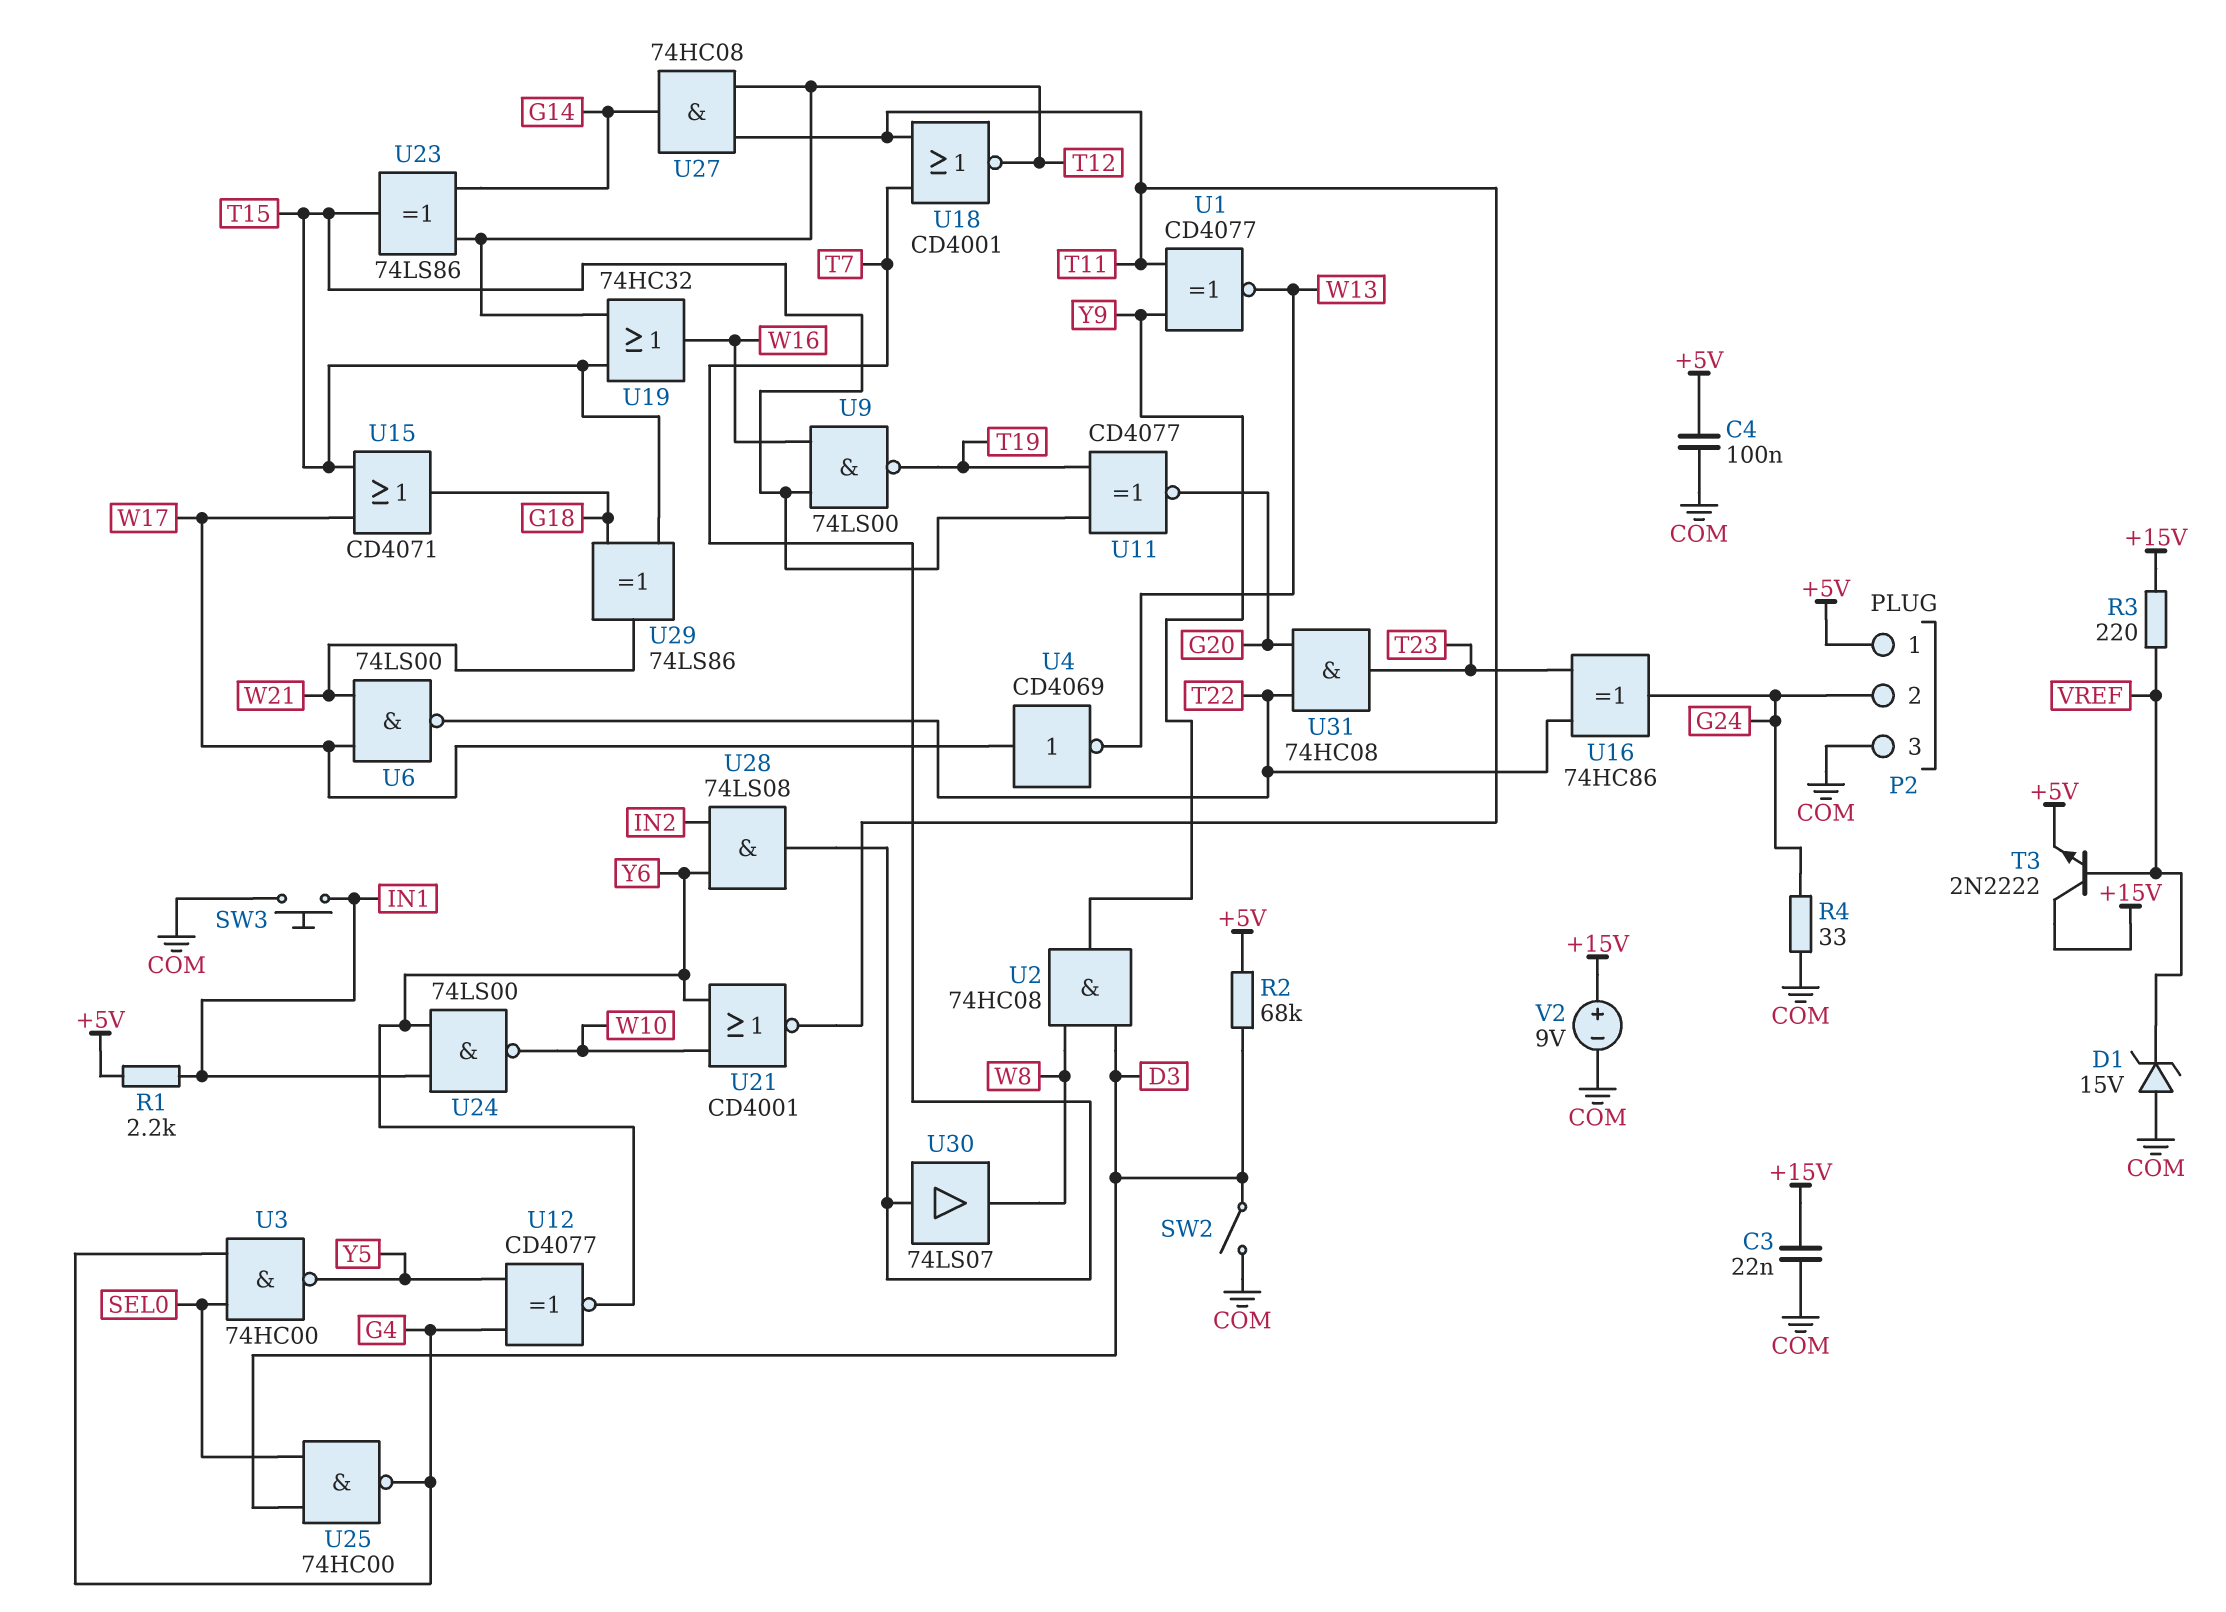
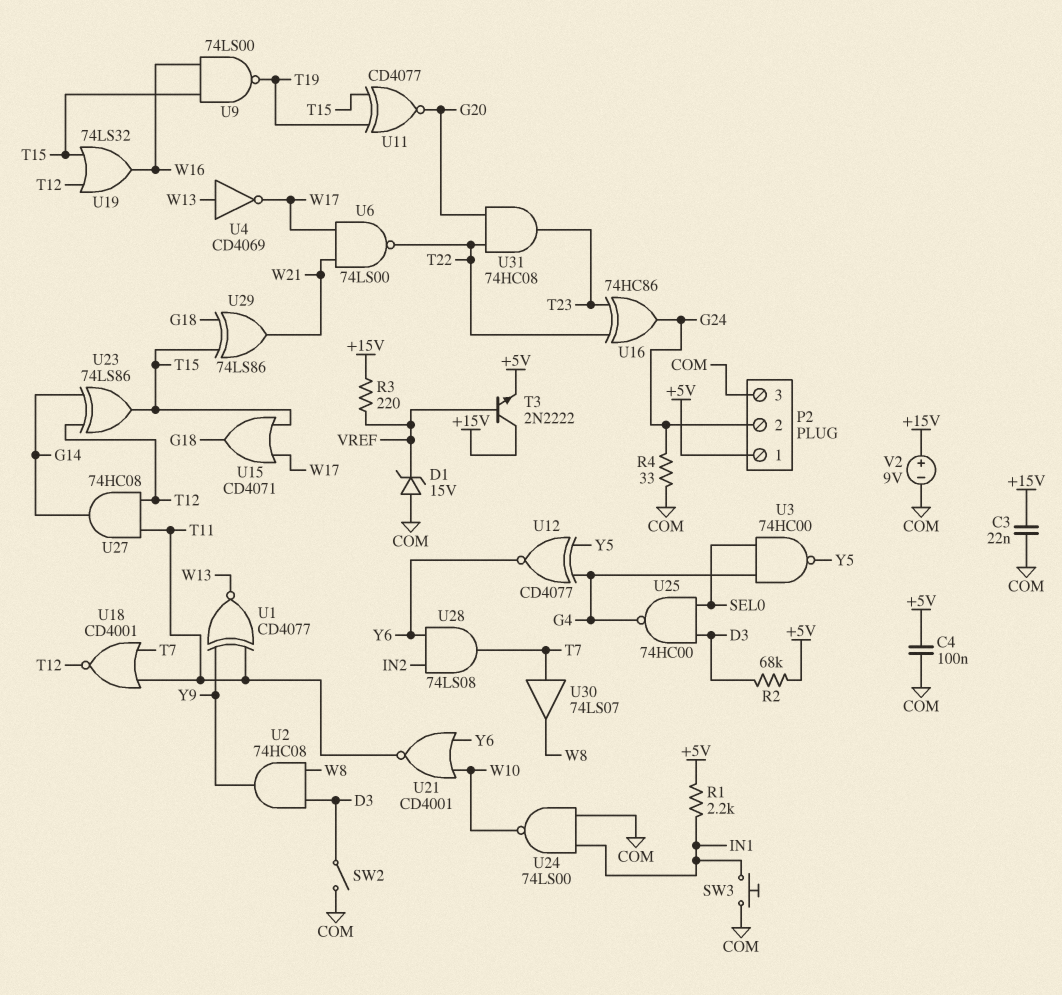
U4: NOT CD4069 (in W17, out W13) -> NOT CD4069 (in W13, out W17)
U19: OR 74HC32 (in T12, in T15, out W16) -> OR 74LS32 (in T12, in T15, out W16)
U24: NAND 74LS00 (in IN1, in Y6, out W10) -> NAND 74LS00 (in COM, in IN1, out W10)

